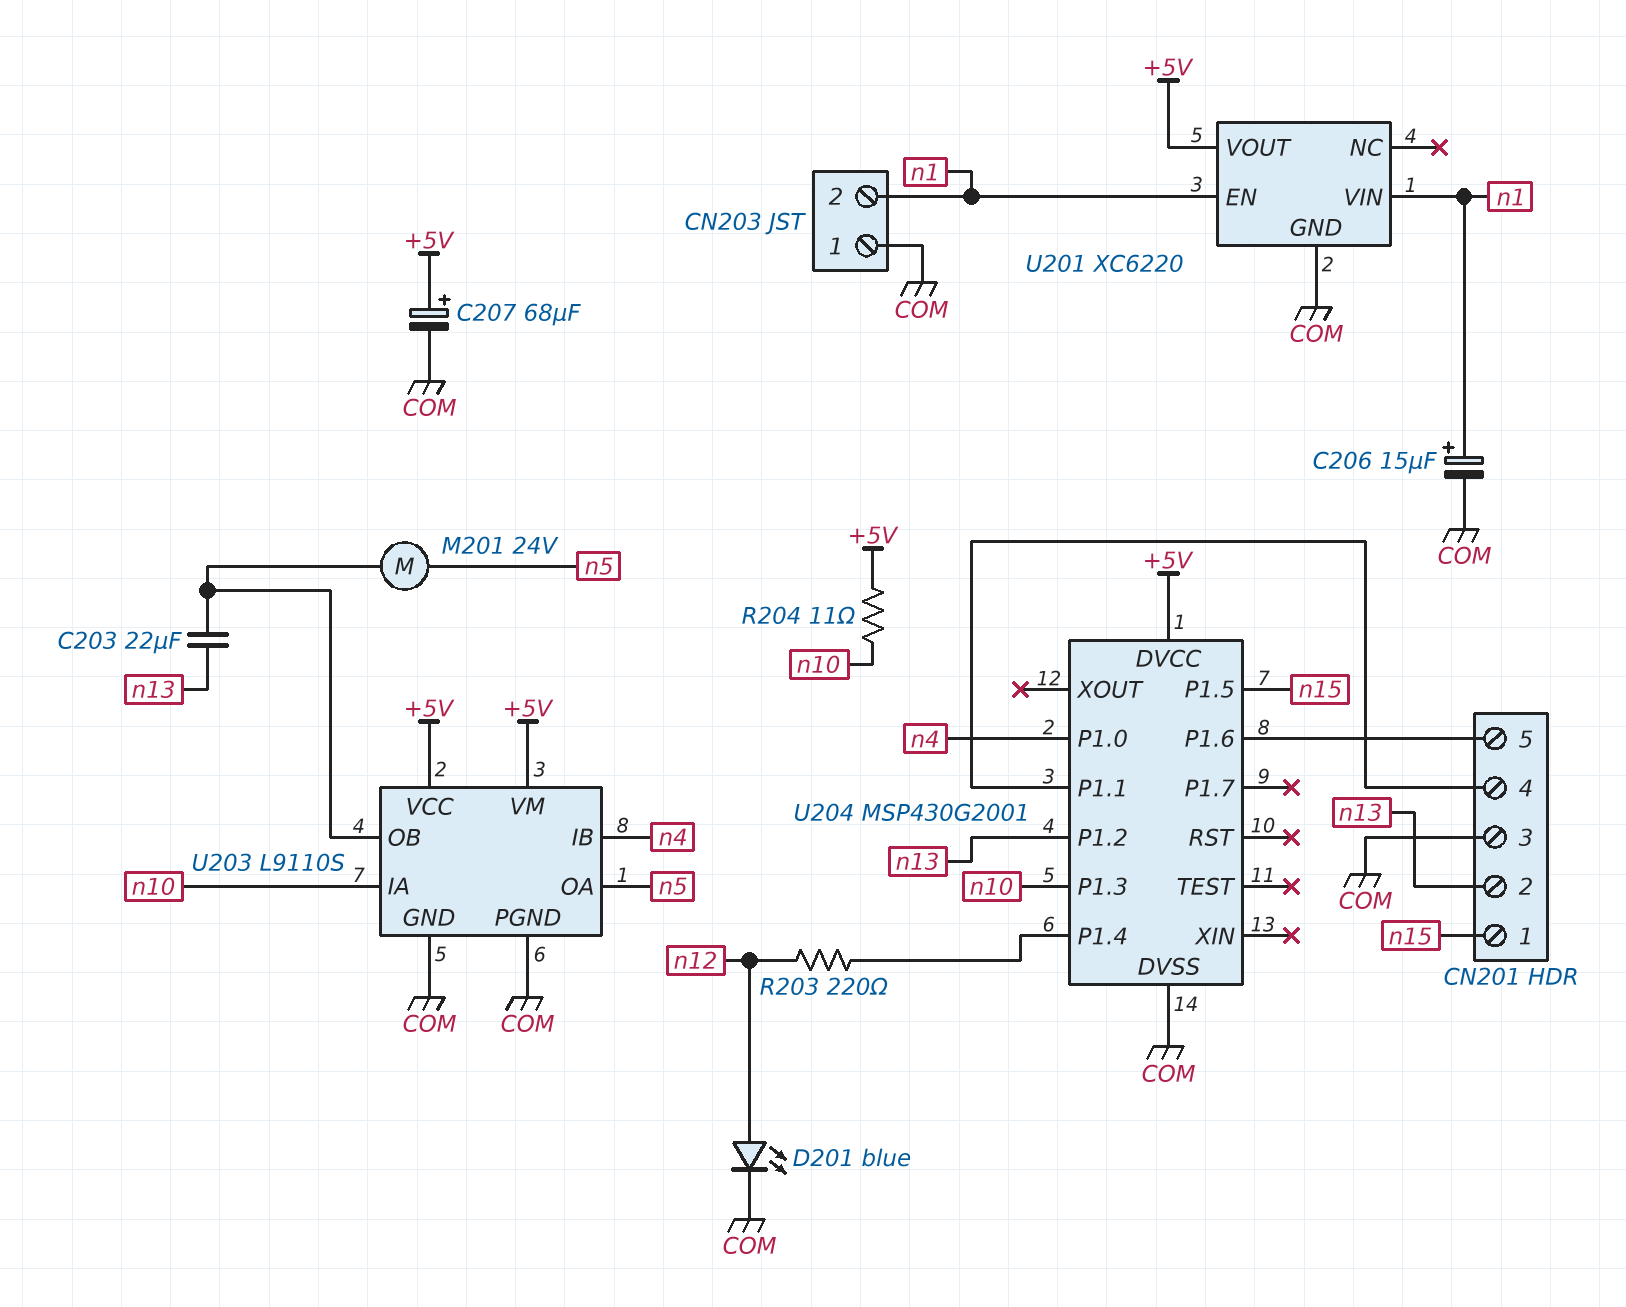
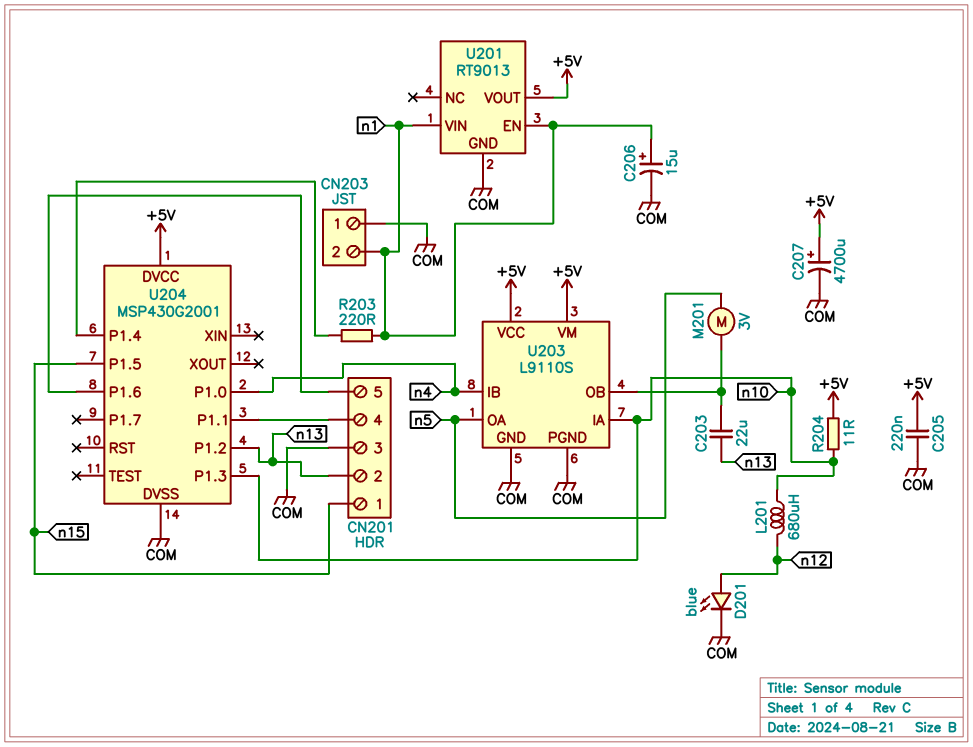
C205: none -> 220nF (+5V, COM)
C207: 68uF (plus +5V, minus COM) -> 4700uF (plus +5V, minus COM)
L201: none -> 680uH (n10, n12)
M201: motor 24V (U203/OB, n5) -> motor 3V (U203/OB, n5)
R203: 220 (U204/P1.4, n12) -> 220 (U204/P1.4, n1)
U201: XC6220 -> RT9013

